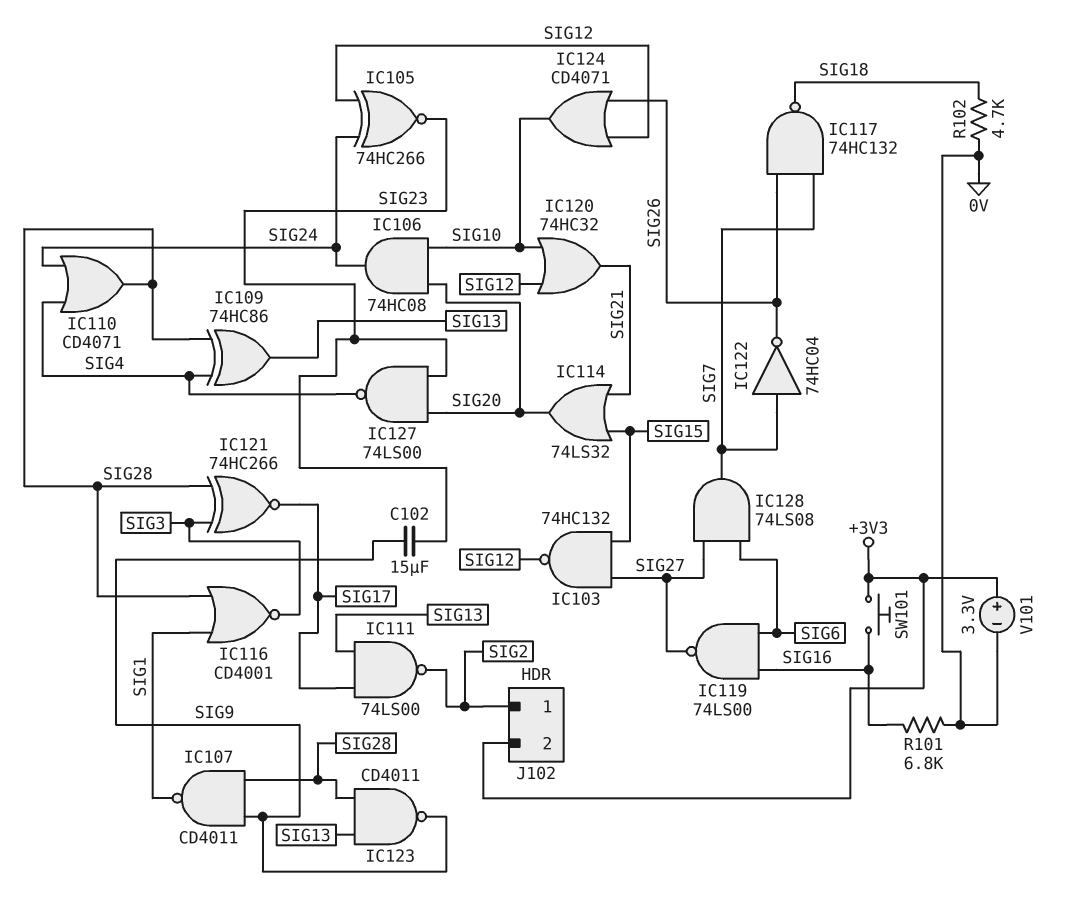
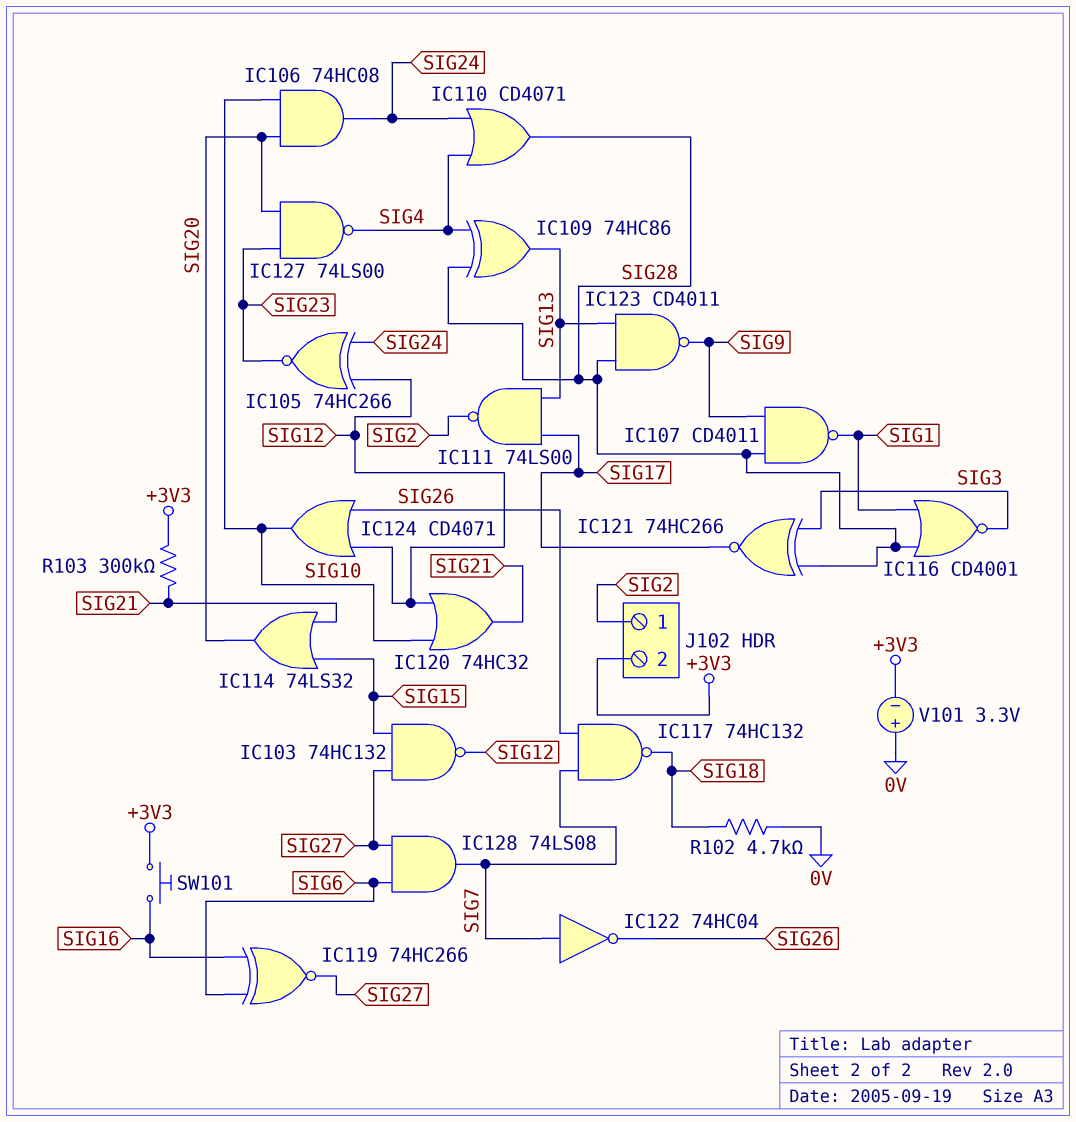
C102: 15uF (SIG9, SIG23) -> none
IC119: NAND 74LS00 (in SIG6, in SIG16, out SIG27) -> XNOR 74HC266 (in SIG6, in SIG16, out SIG27)
R101: 6.8k (0V, SIG16) -> none
R103: none -> 300k (+3V3, SIG21)
V101: 3.3V (plus +3V3, minus 0V) -> 3.3V (plus 0V, minus +3V3)

